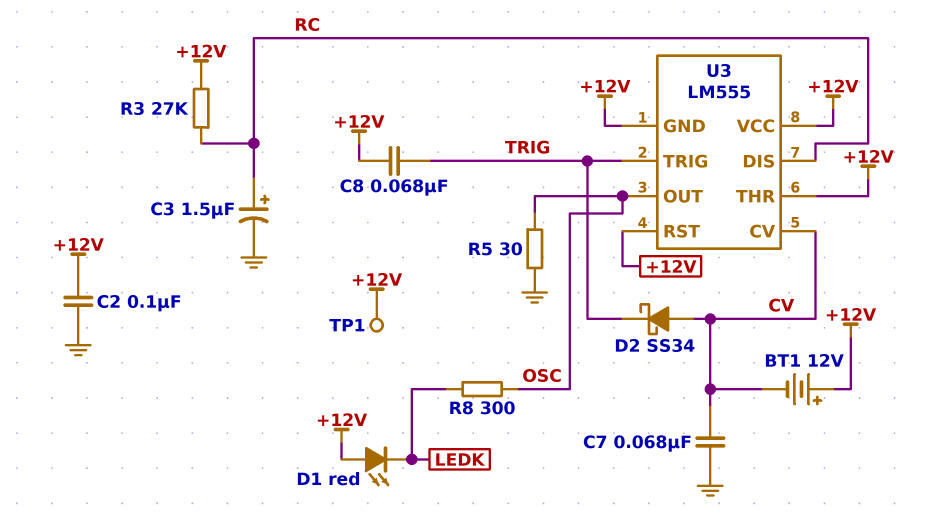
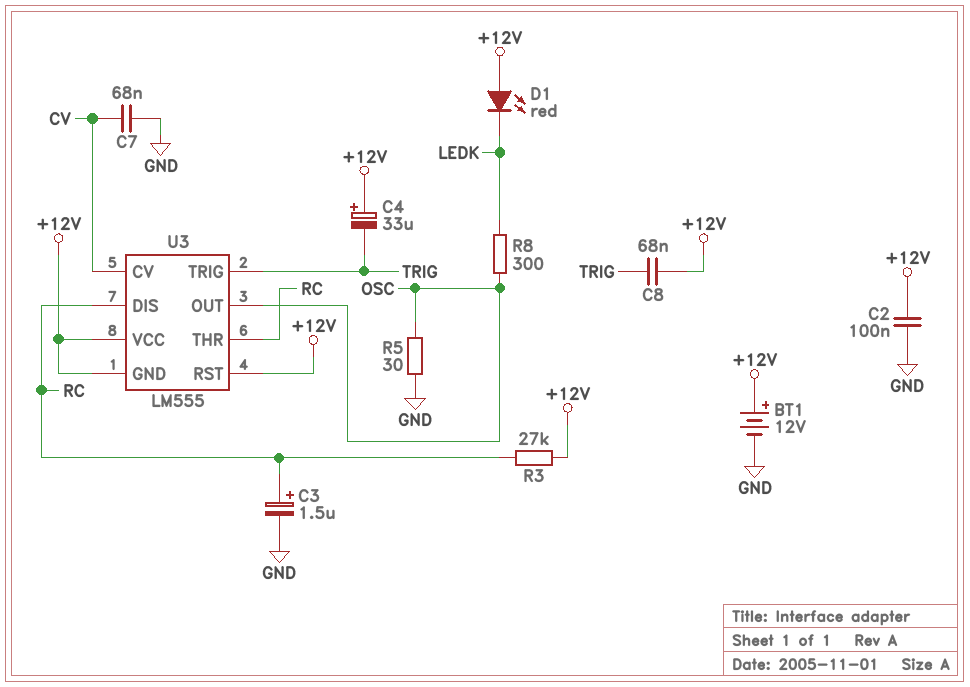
BT1: 12V (plus +12V, minus CV) -> 12V (plus +12V, minus GND)
C4: none -> 33uF (plus +12V, minus TRIG)
D2: schottky SS34 (A CV, K TRIG) -> none
TP1: test point (+12V) -> none
U3 pin THR: +12V -> RC

